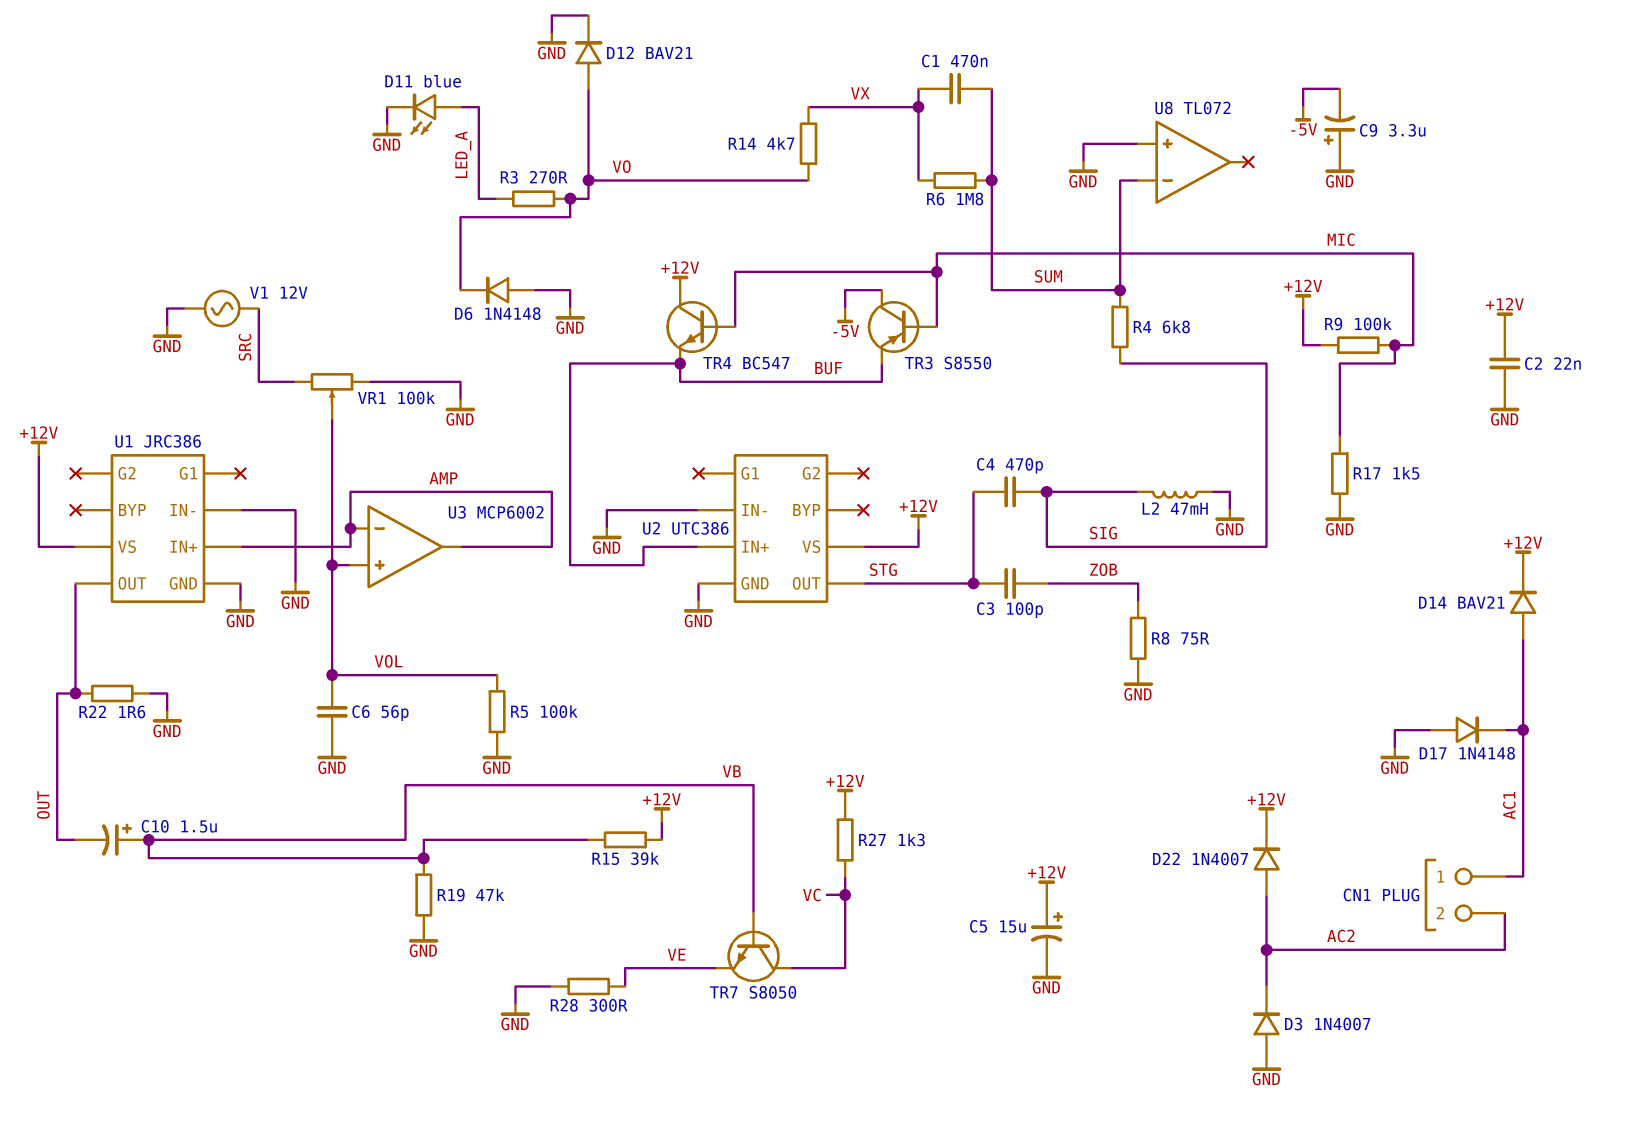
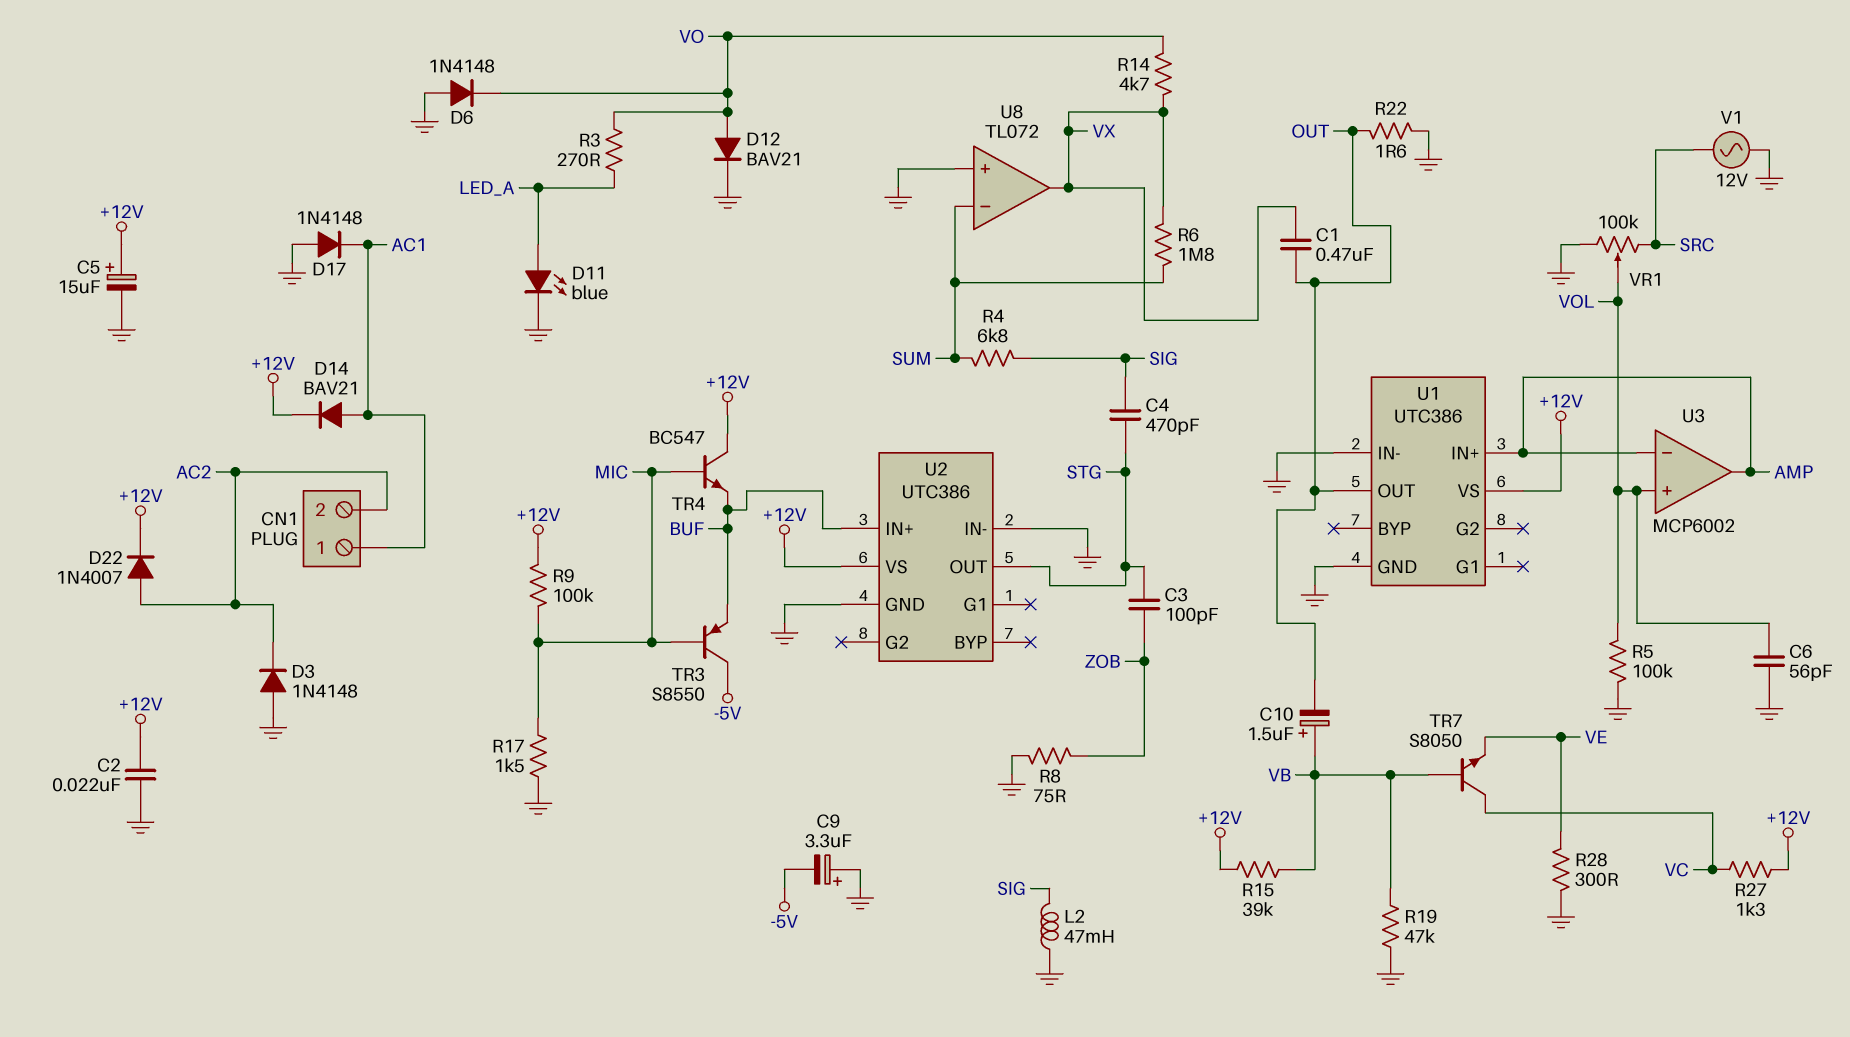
C1: 470nF (SUM, VX) -> 470nF (OUT, VX)
D3: diode 1N4007 (A GND, K AC2) -> diode 1N4148 (A GND, K AC2)
U1: JRC386 -> UTC386
U8 pin out: none -> VX

